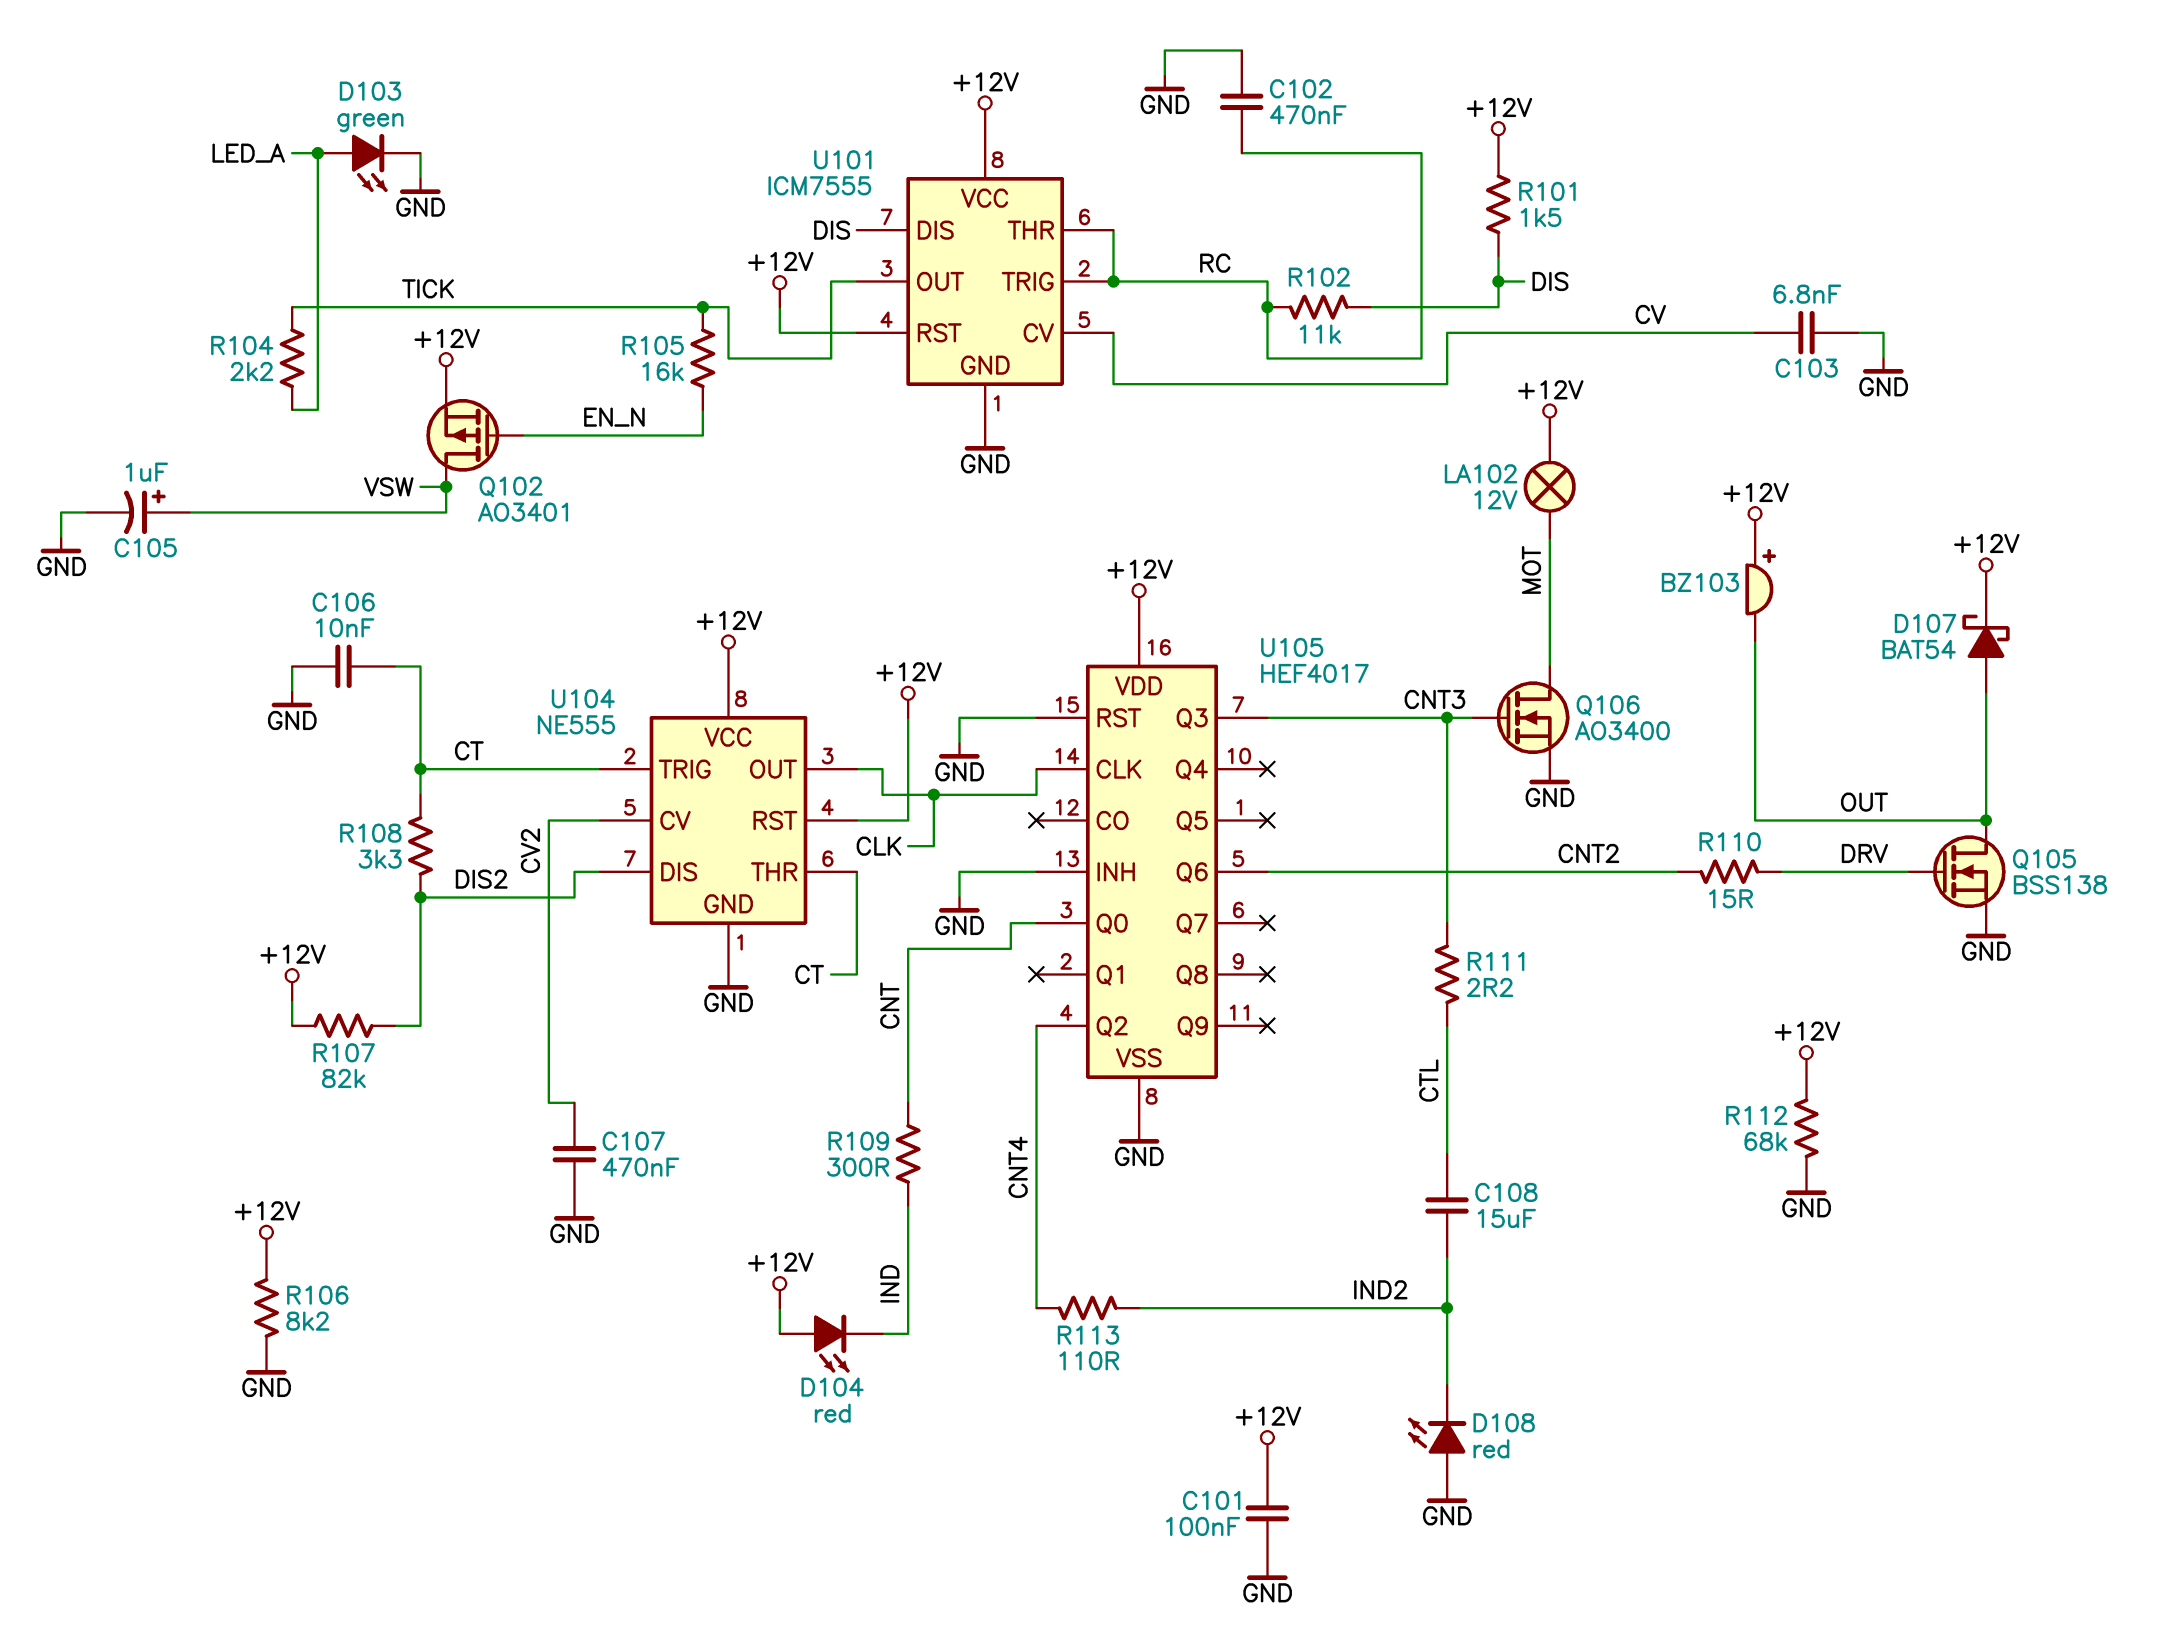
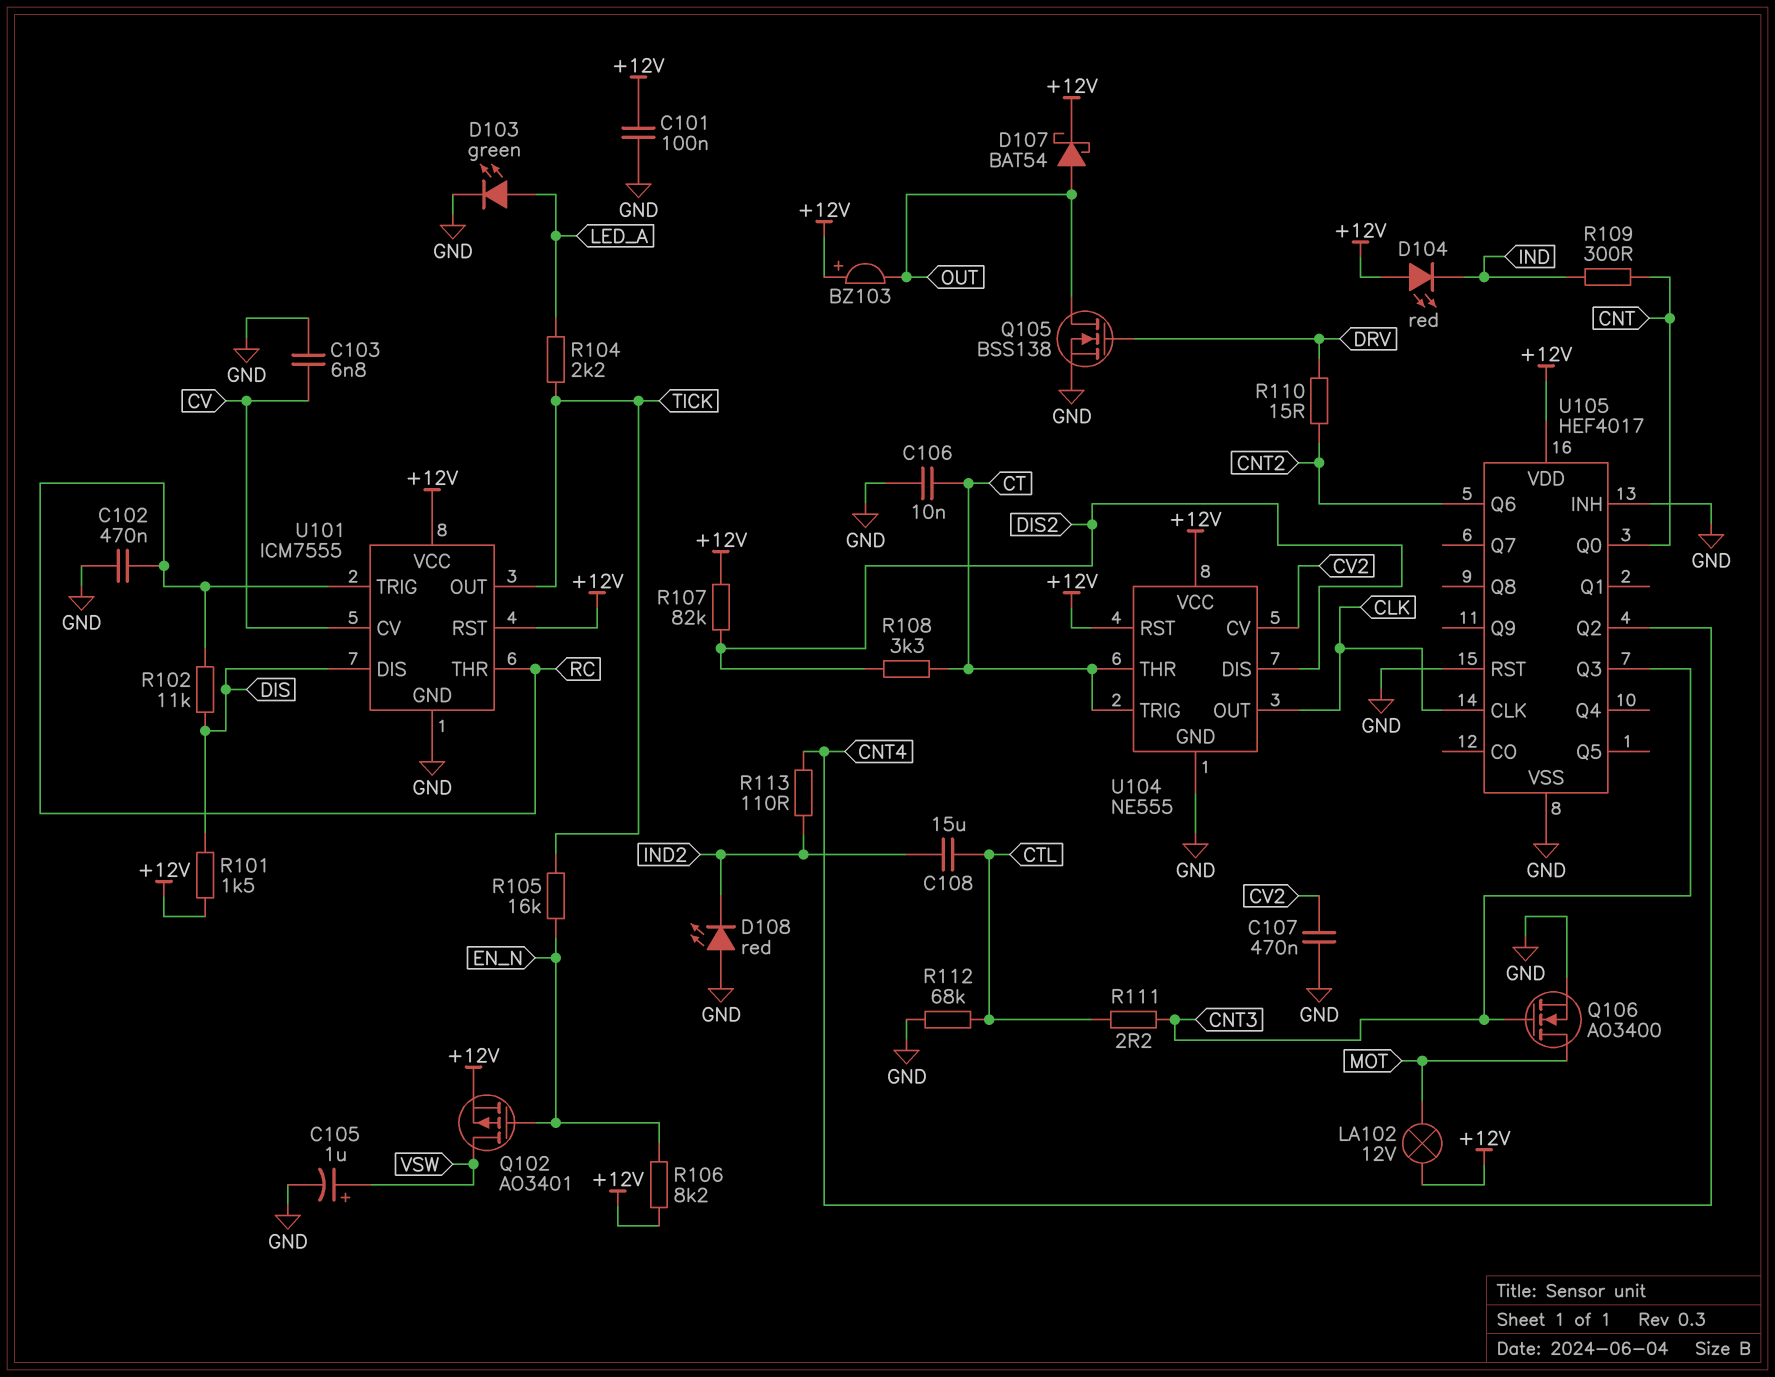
R106: 8.2k (+12V, GND) -> 8.2k (+12V, EN_N)
R112: 68k (+12V, GND) -> 68k (CTL, GND)

